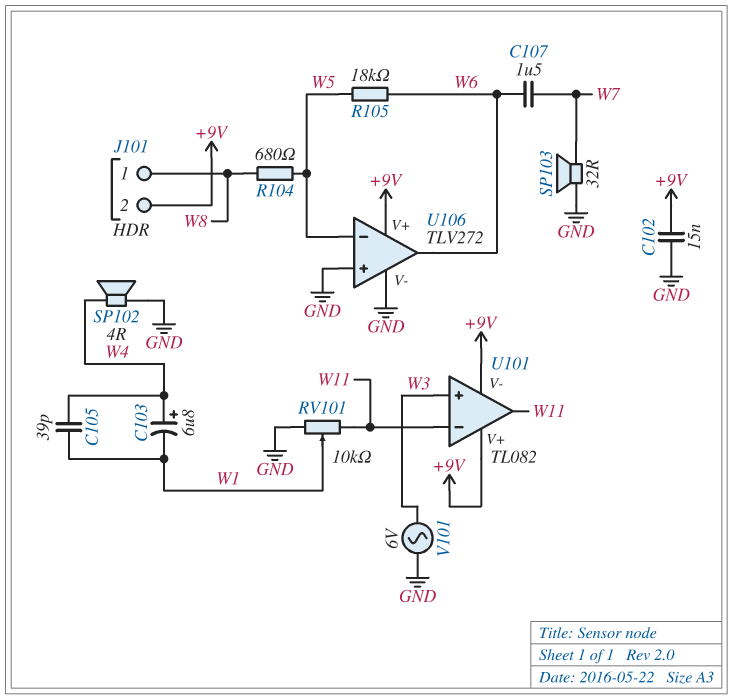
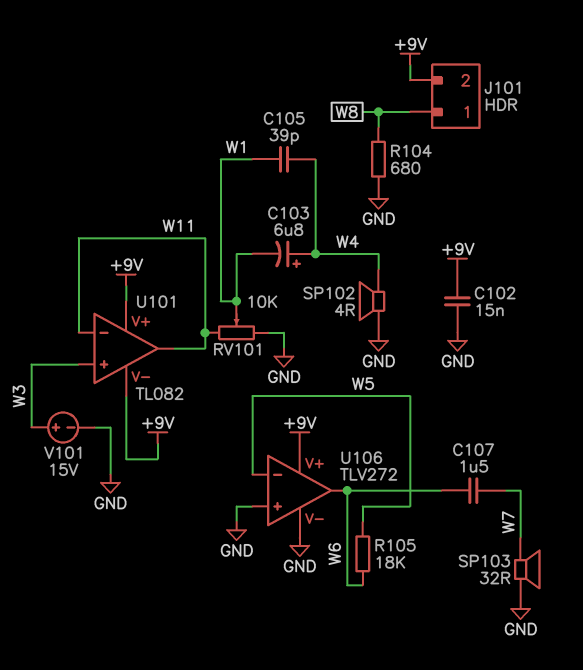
R104: 680 (W5, W8) -> 680 (GND, W8)
V101: AC 6V (GND, W3) -> 15V (plus W3, minus GND)

